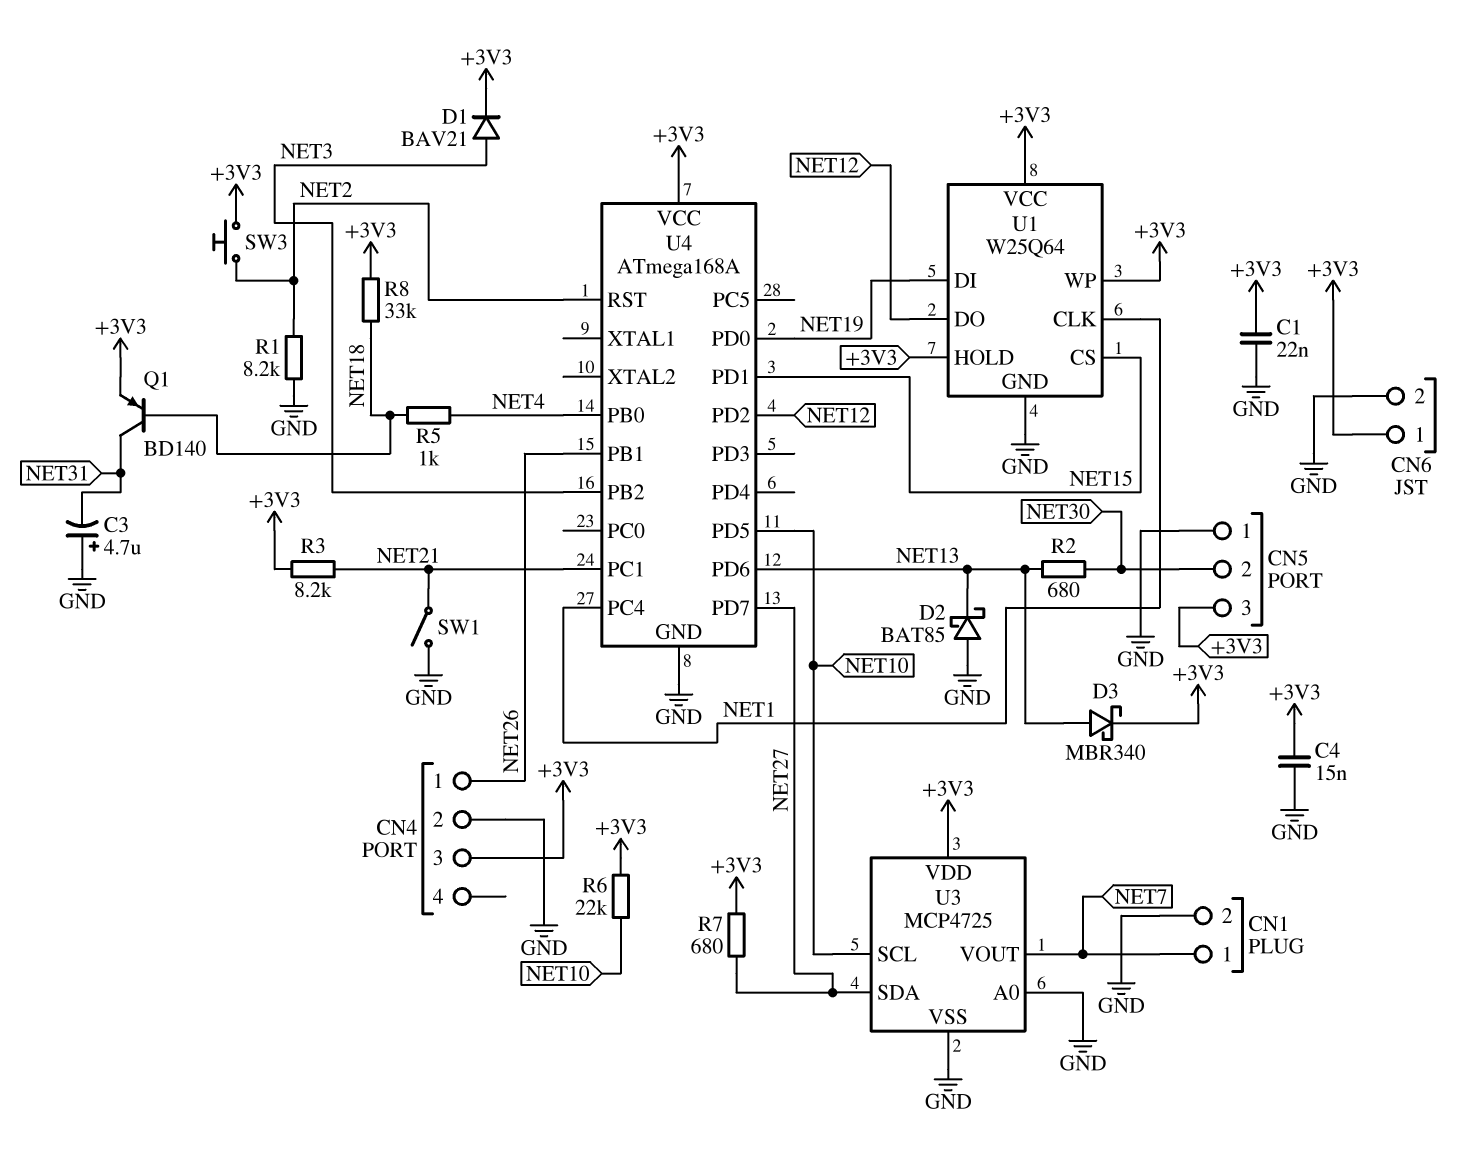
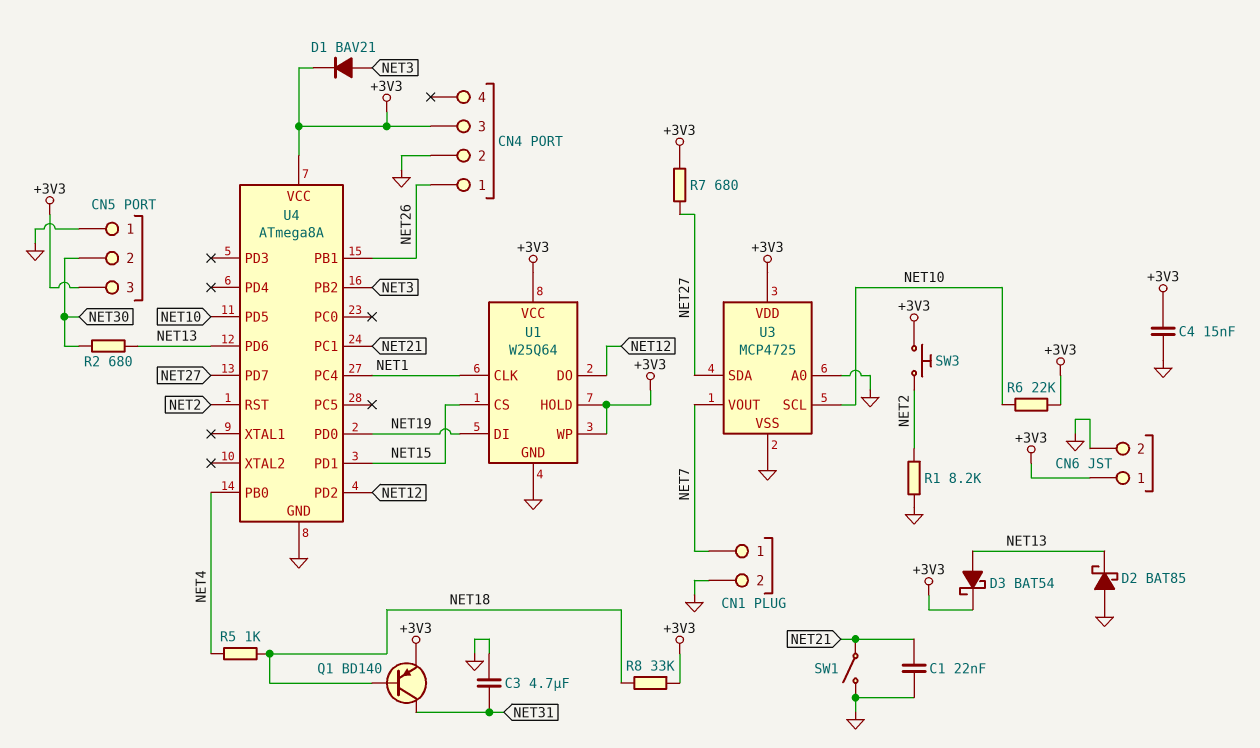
C1: 22nF (+3V3, GND) -> 22nF (GND, NET21)
C3: 4.7uF (plus GND, minus NET31) -> 4.7uF (GND, NET31)
D3: schottky MBR340 (A NET13, K +3V3) -> schottky BAT54 (A NET13, K +3V3)
R3: 8.2k (+3V3, NET21) -> none
U4: ATmega168A -> ATmega8A

